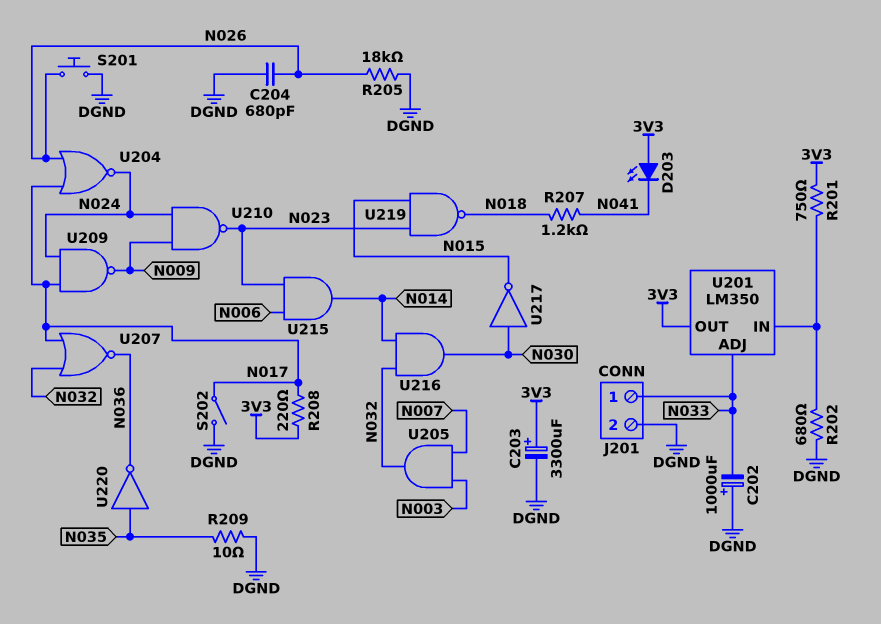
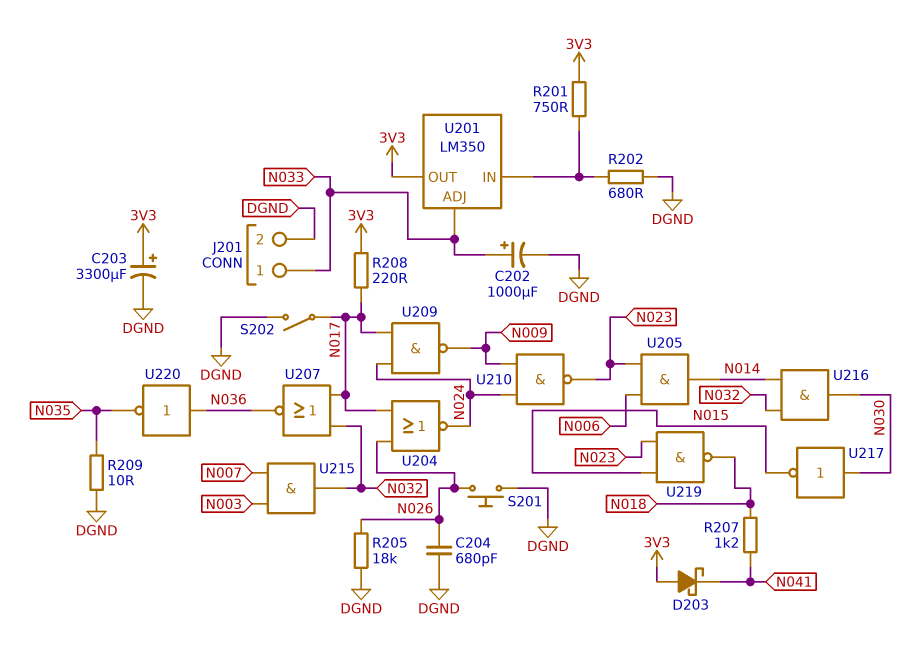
C202: 1000uF (plus DGND, minus N033) -> 1000uF (plus N033, minus DGND)
D203: LED (A 3V3, K N041) -> schottky (A 3V3, K N041)
U205: AND (in N003, in N007, out N032) -> AND (in N006, in N023, out N014)
U215: AND (in N006, in N023, out N014) -> AND (in N003, in N007, out N032)
U220: NOT (in N035, out N036) -> NOT (in N036, out N035)

